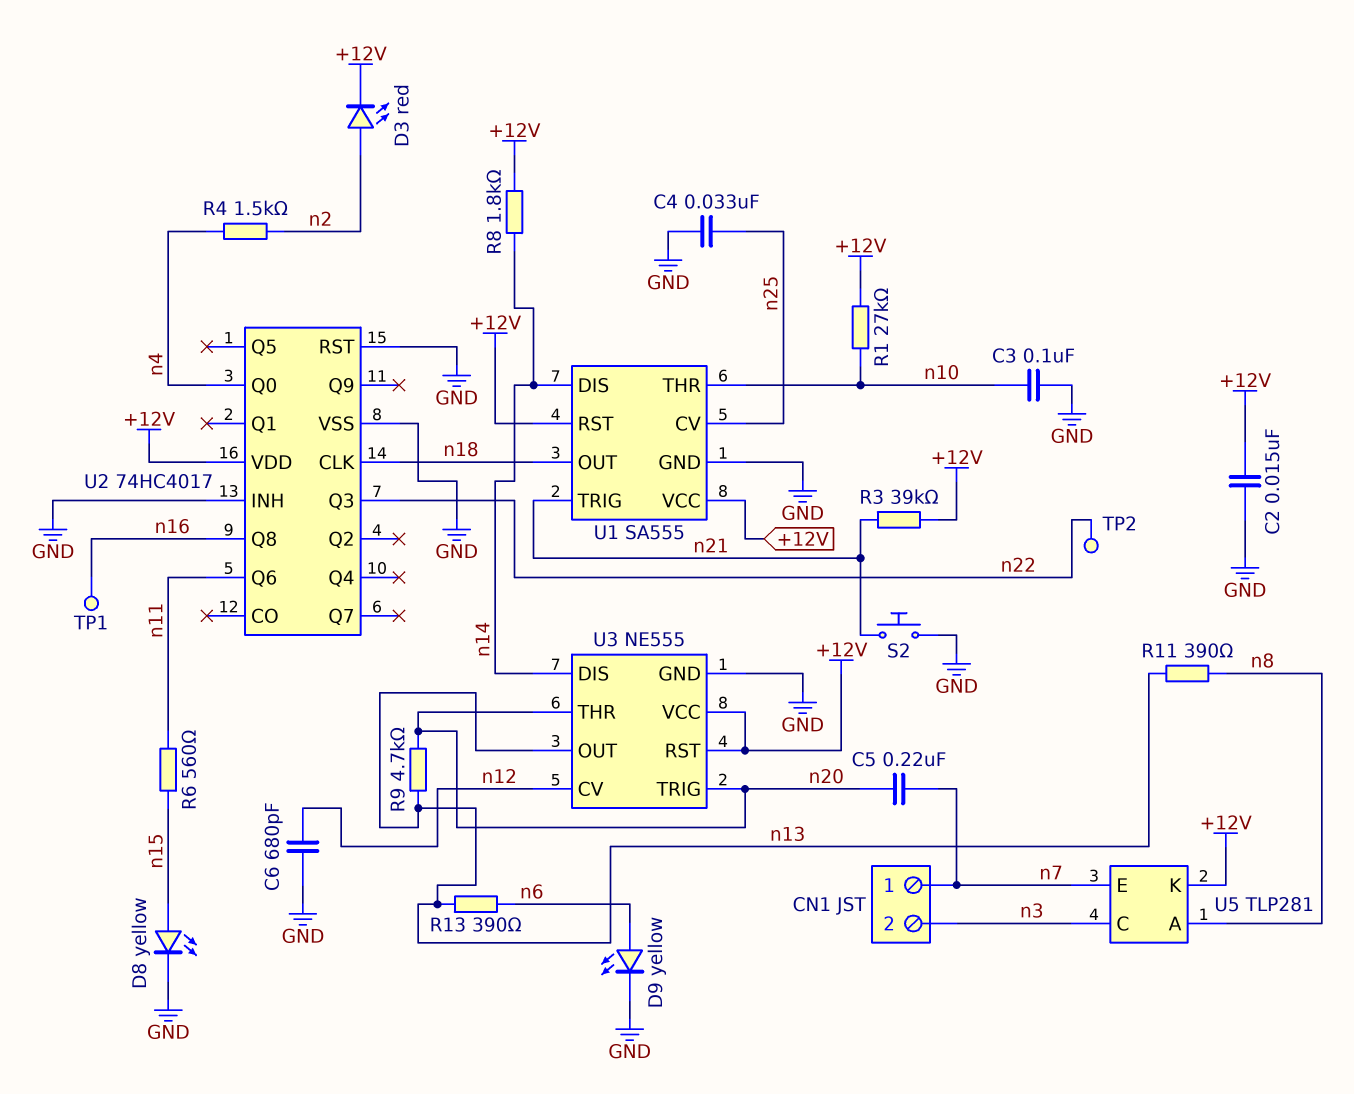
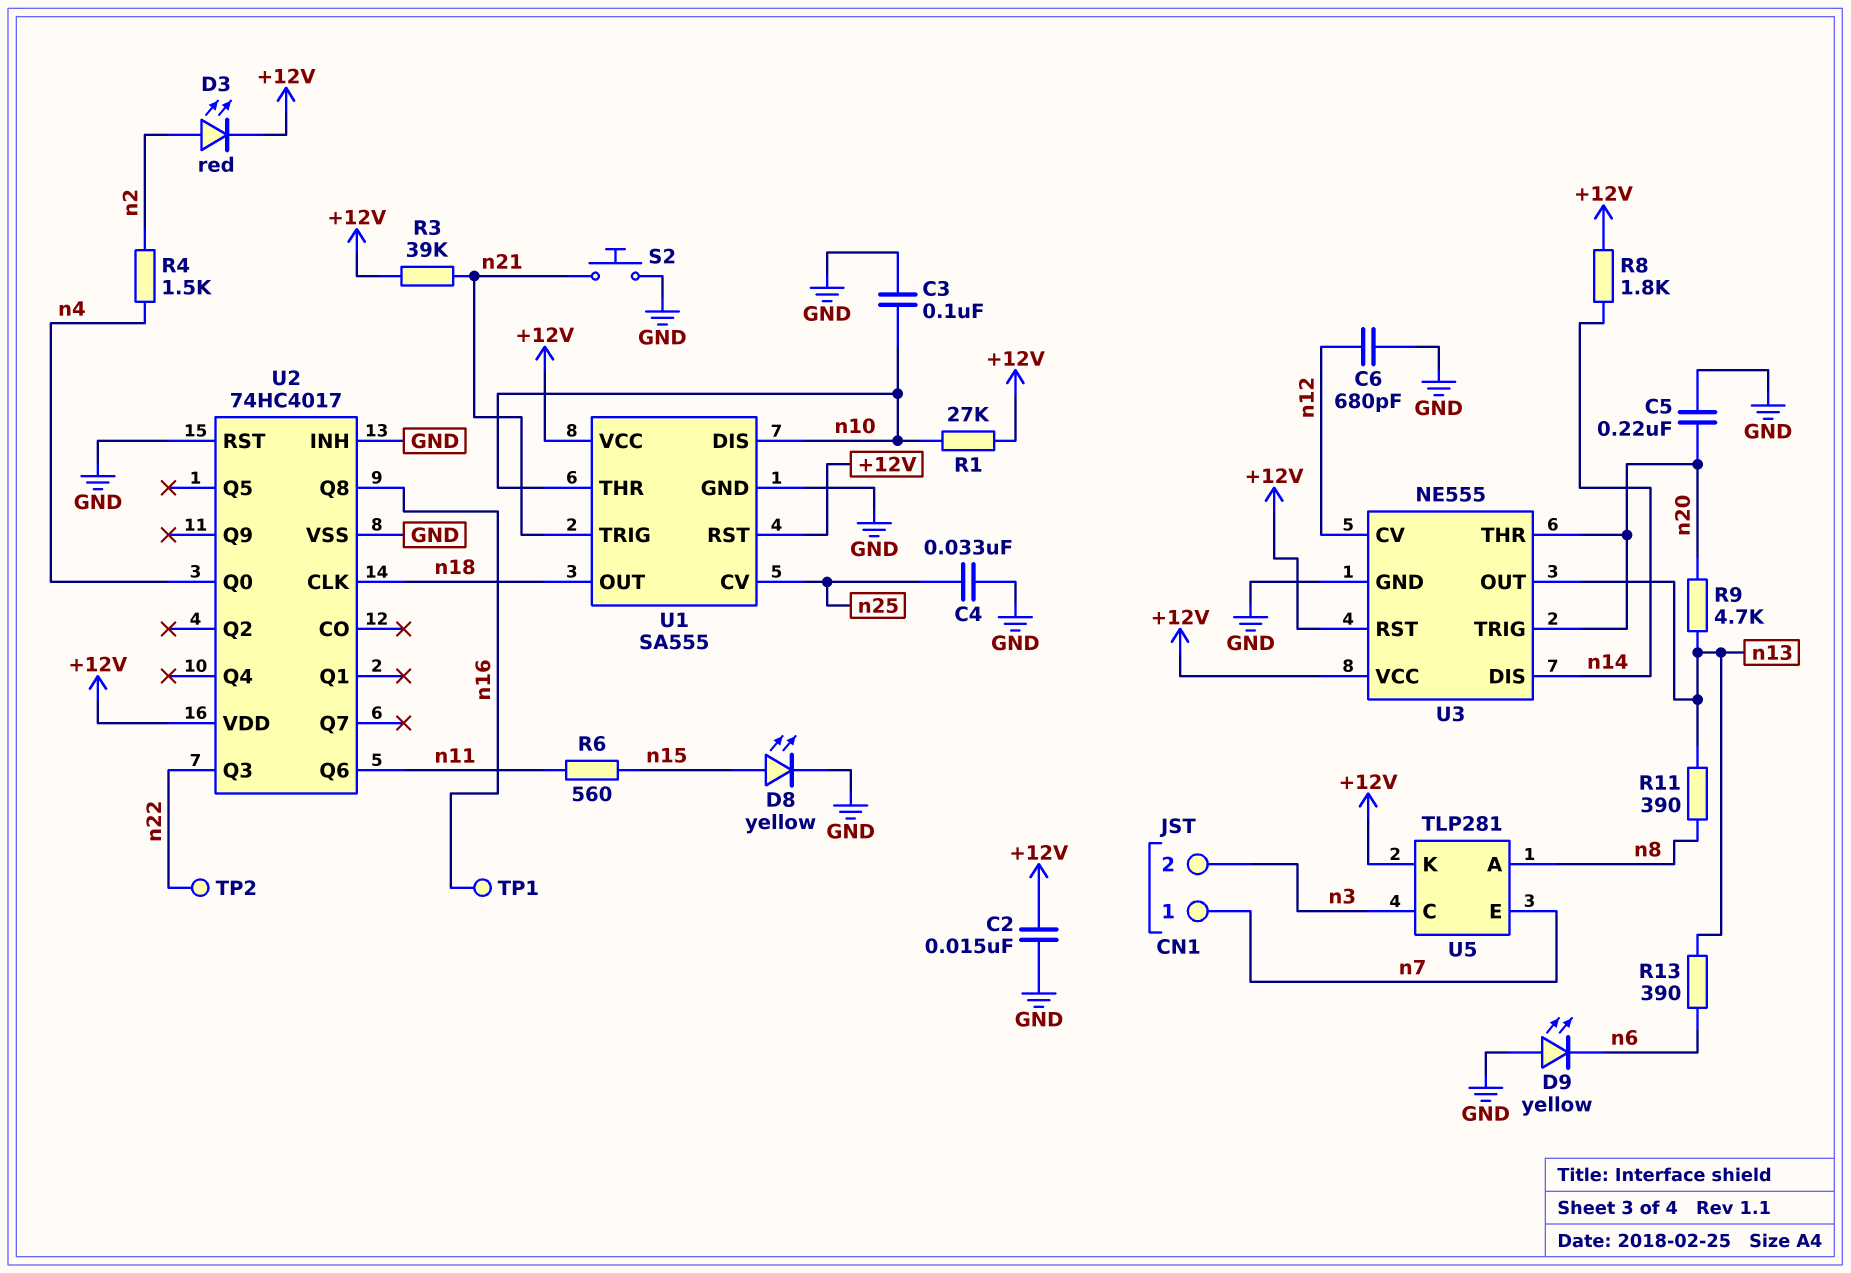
C5: 220nF (n7, n20) -> 220nF (GND, n20)
D9: LED yellow (A n6, K GND) -> LED yellow (A GND, K n6)
U1 pin DIS: n14 -> n10

